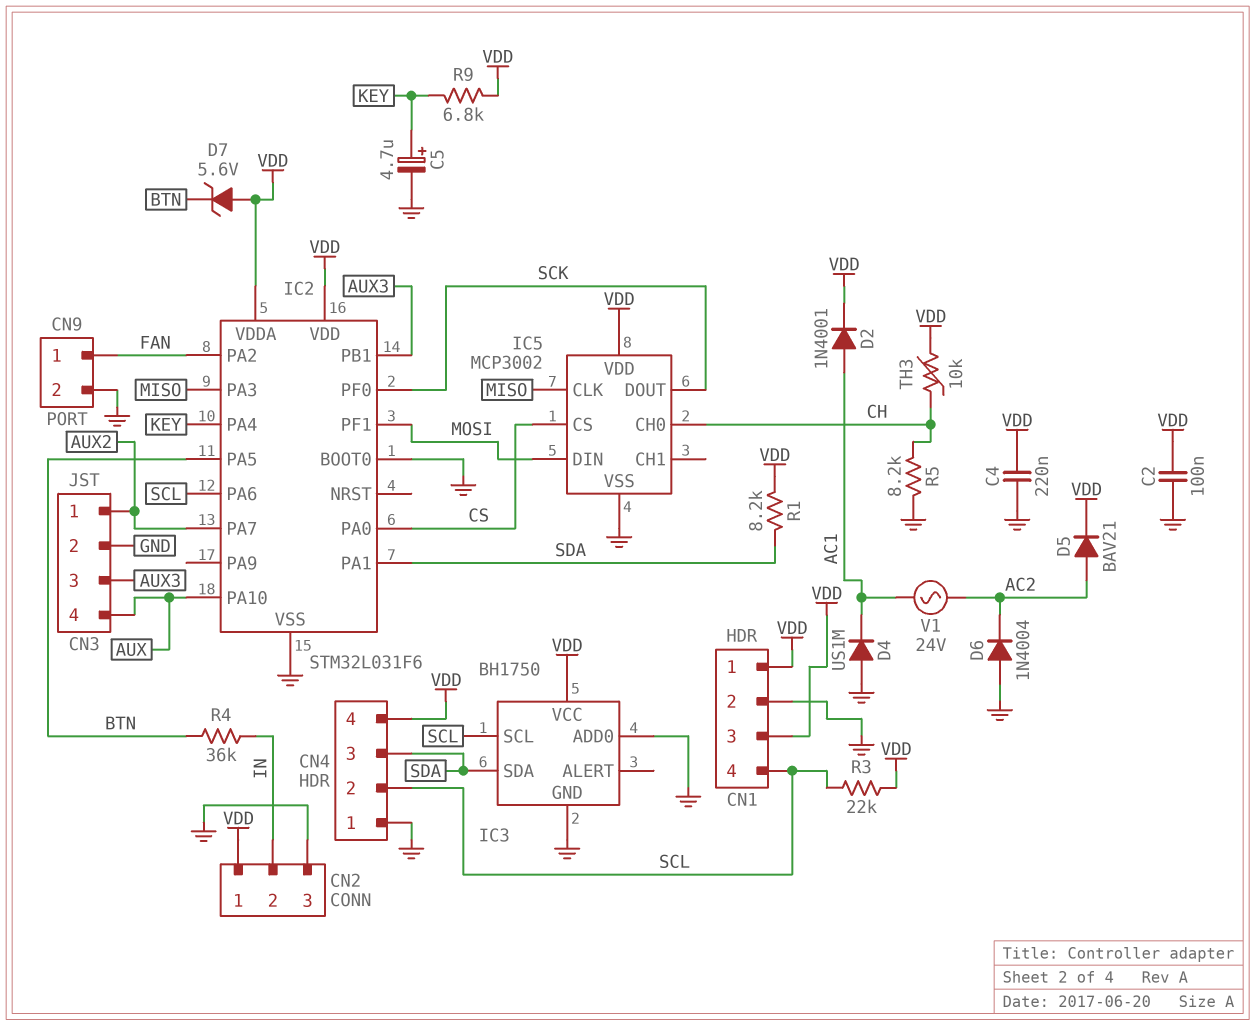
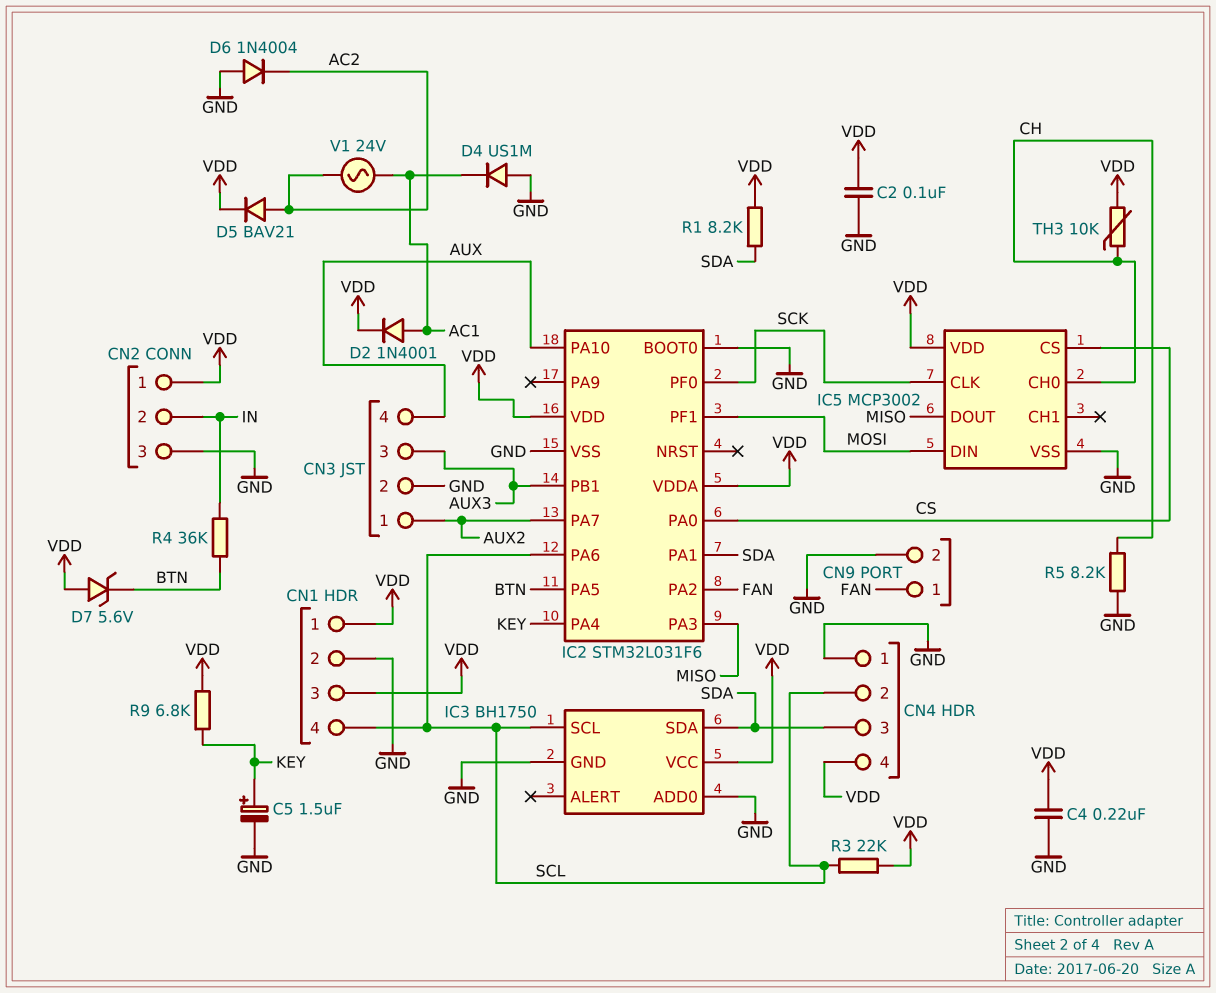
C5: 4.7uF (plus KEY, minus GND) -> 1.5uF (plus KEY, minus GND)
IC5 pin CLK: MISO -> SCK
IC5 pin DOUT: SCK -> MISO

